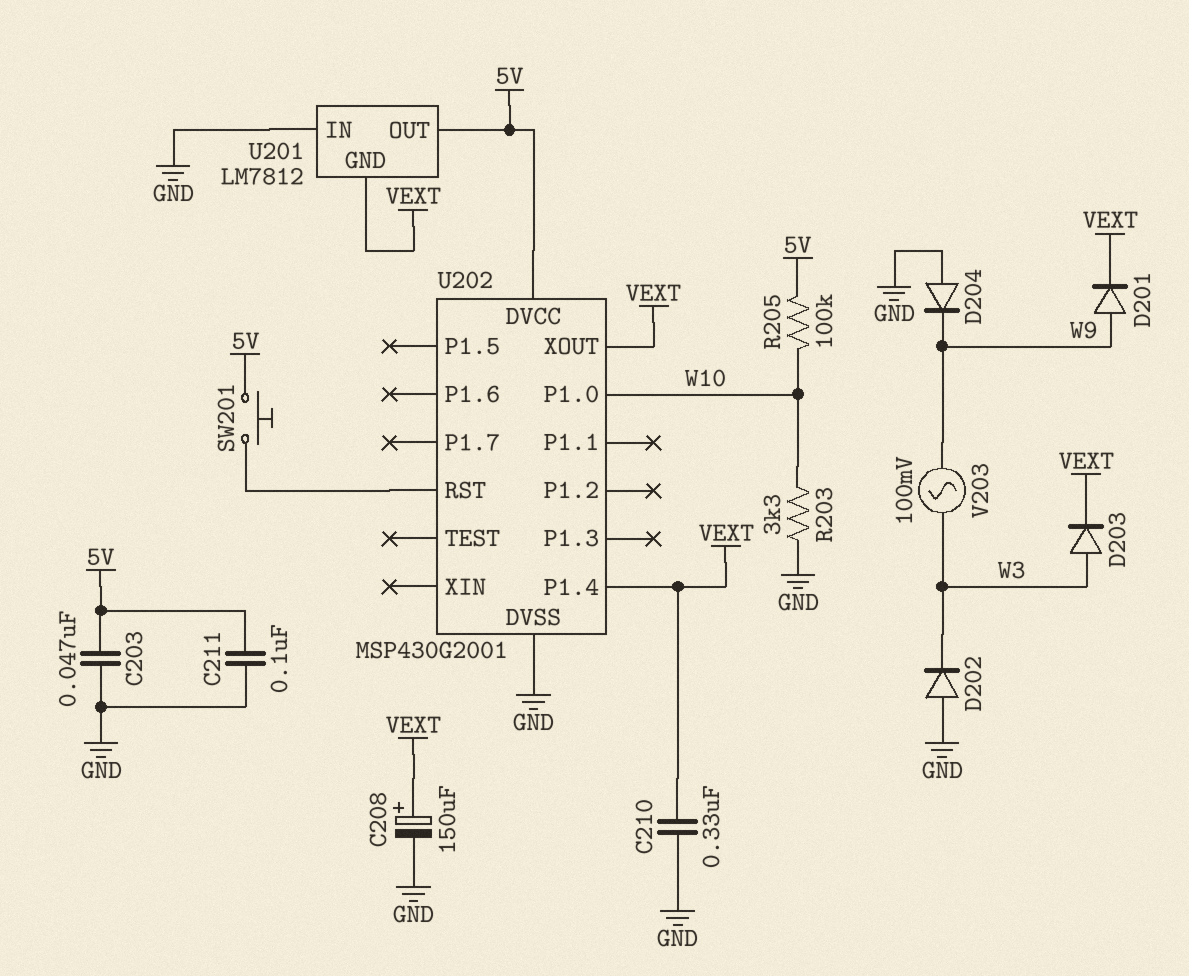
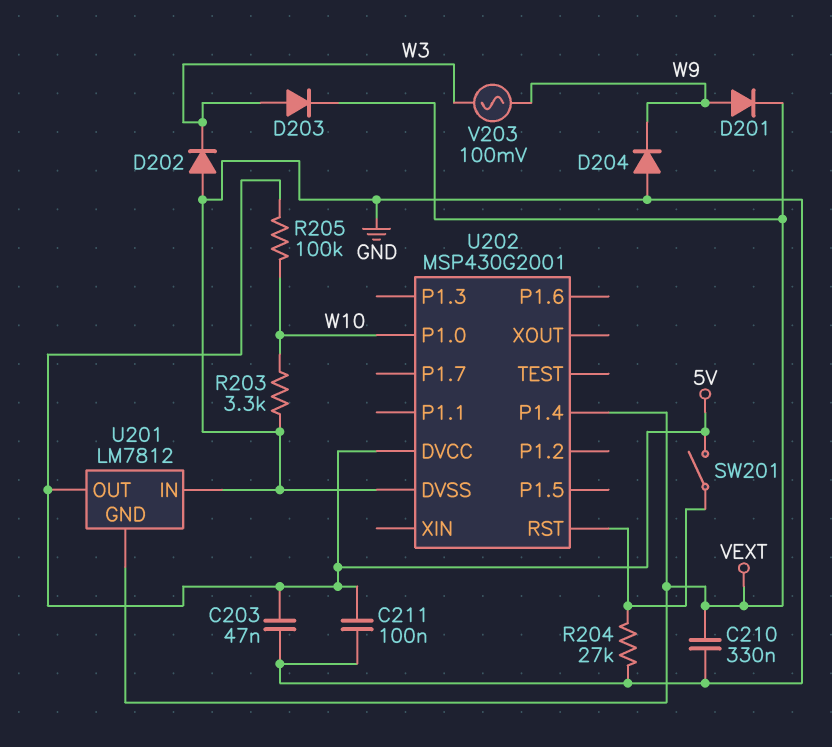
C208: 150uF (plus VEXT, minus GND) -> none
R204: none -> 27k (GND, U202/RST)
SW201: button (5V, U202/RST) -> switch (5V, U202/RST)
U202 pin XOUT: VEXT -> none

